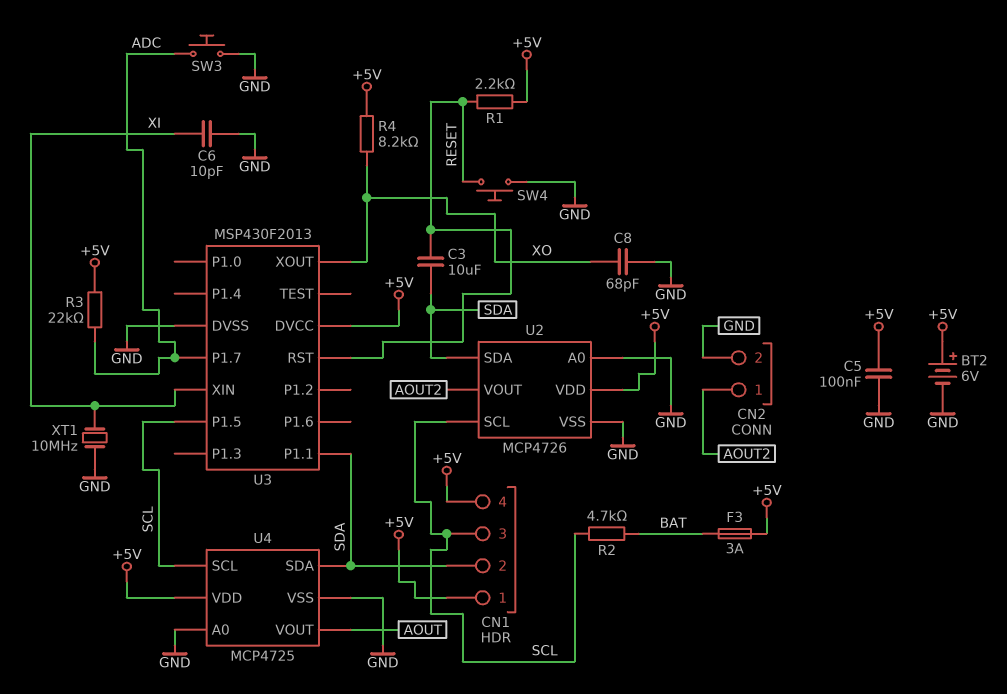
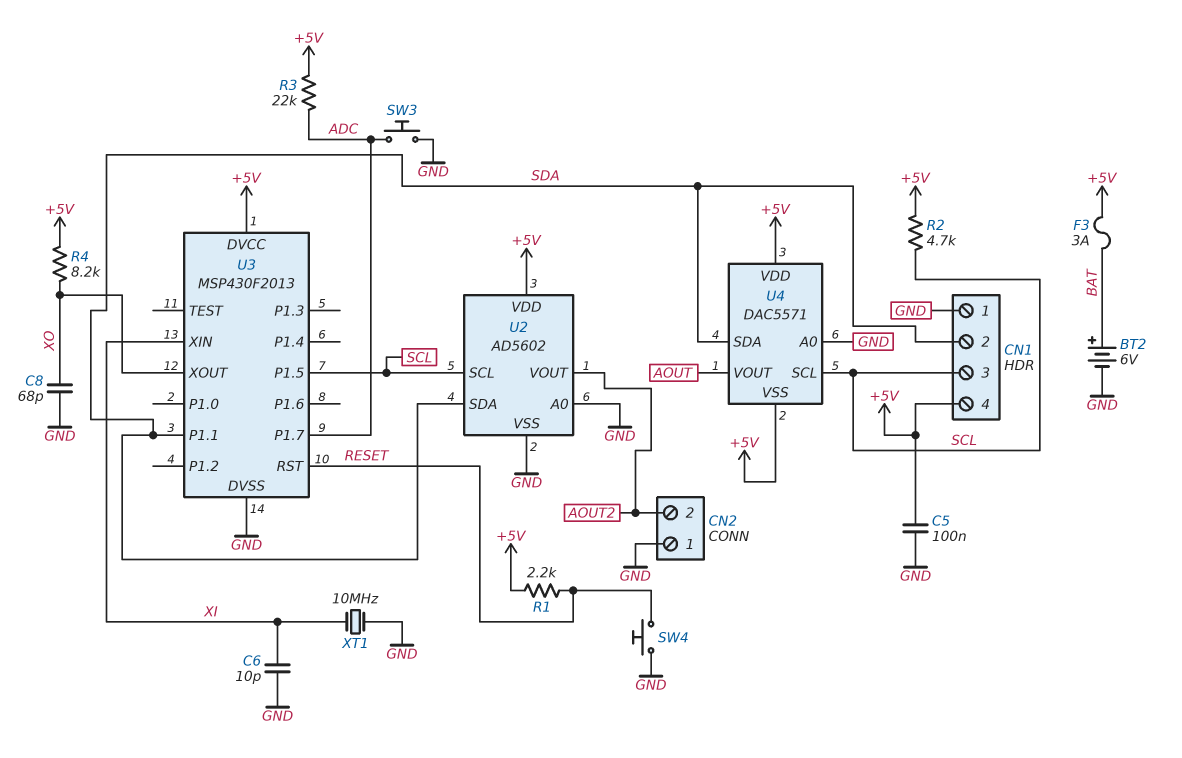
BT2: 6V (plus +5V, minus GND) -> 6V (plus BAT, minus GND)
C3: 10uF (RESET, SDA) -> none
CN1 pin 1: +5V -> GND
CN2 pin 1: AOUT2 -> GND
CN2 pin 2: GND -> AOUT2
R2: 4.7k (BAT, SCL) -> 4.7k (+5V, SCL)
U2: MCP4726 -> AD5602
U4: MCP4725 -> DAC5571
U4 pin VSS: GND -> +5V

